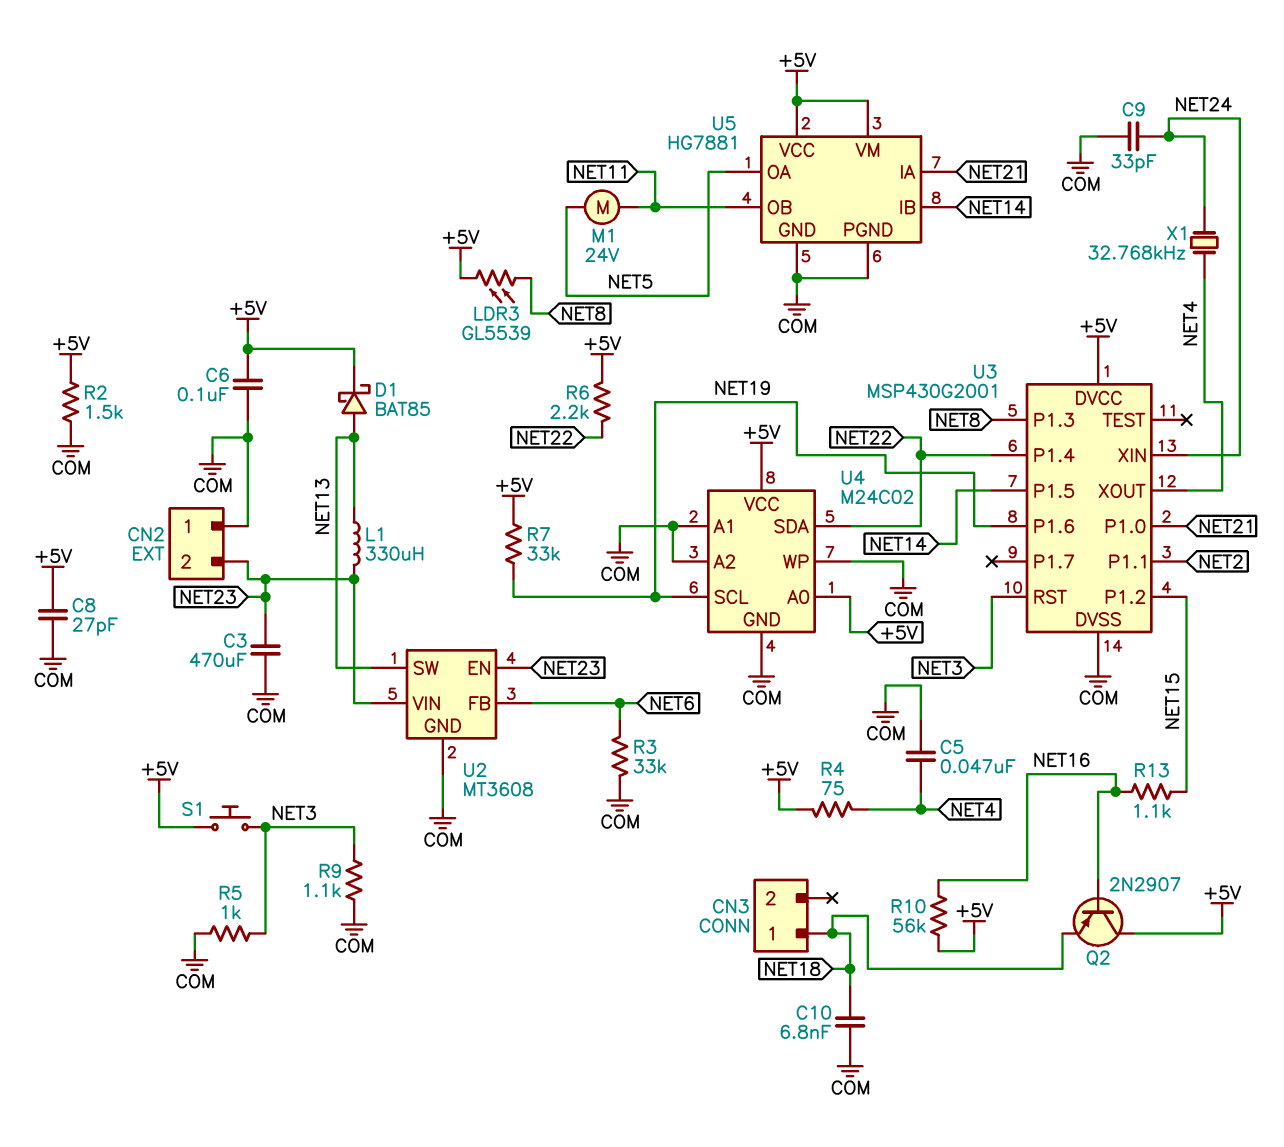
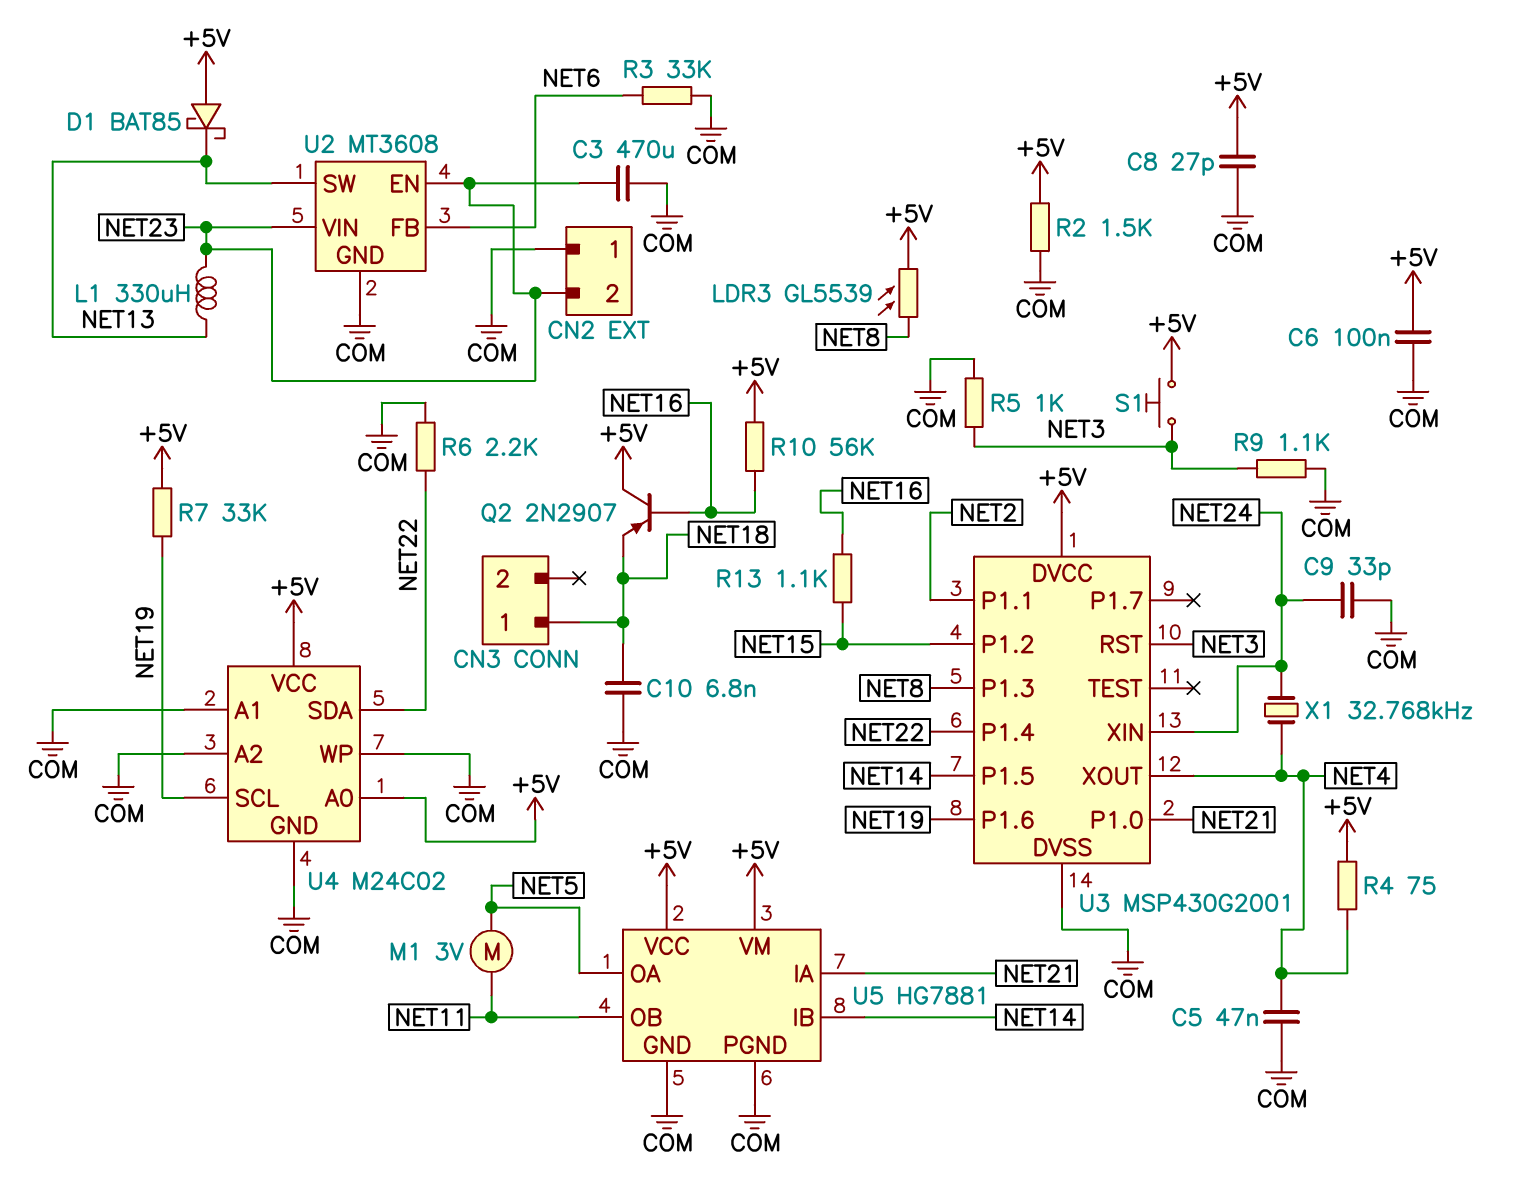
D1: schottky BAT85 (A NET13, K +5V) -> schottky BAT85 (A +5V, K NET13)
M1: motor 24V (NET5, NET11) -> motor 3V (NET5, NET11)
R6: 2.2k (+5V, NET22) -> 2.2k (COM, NET22)

